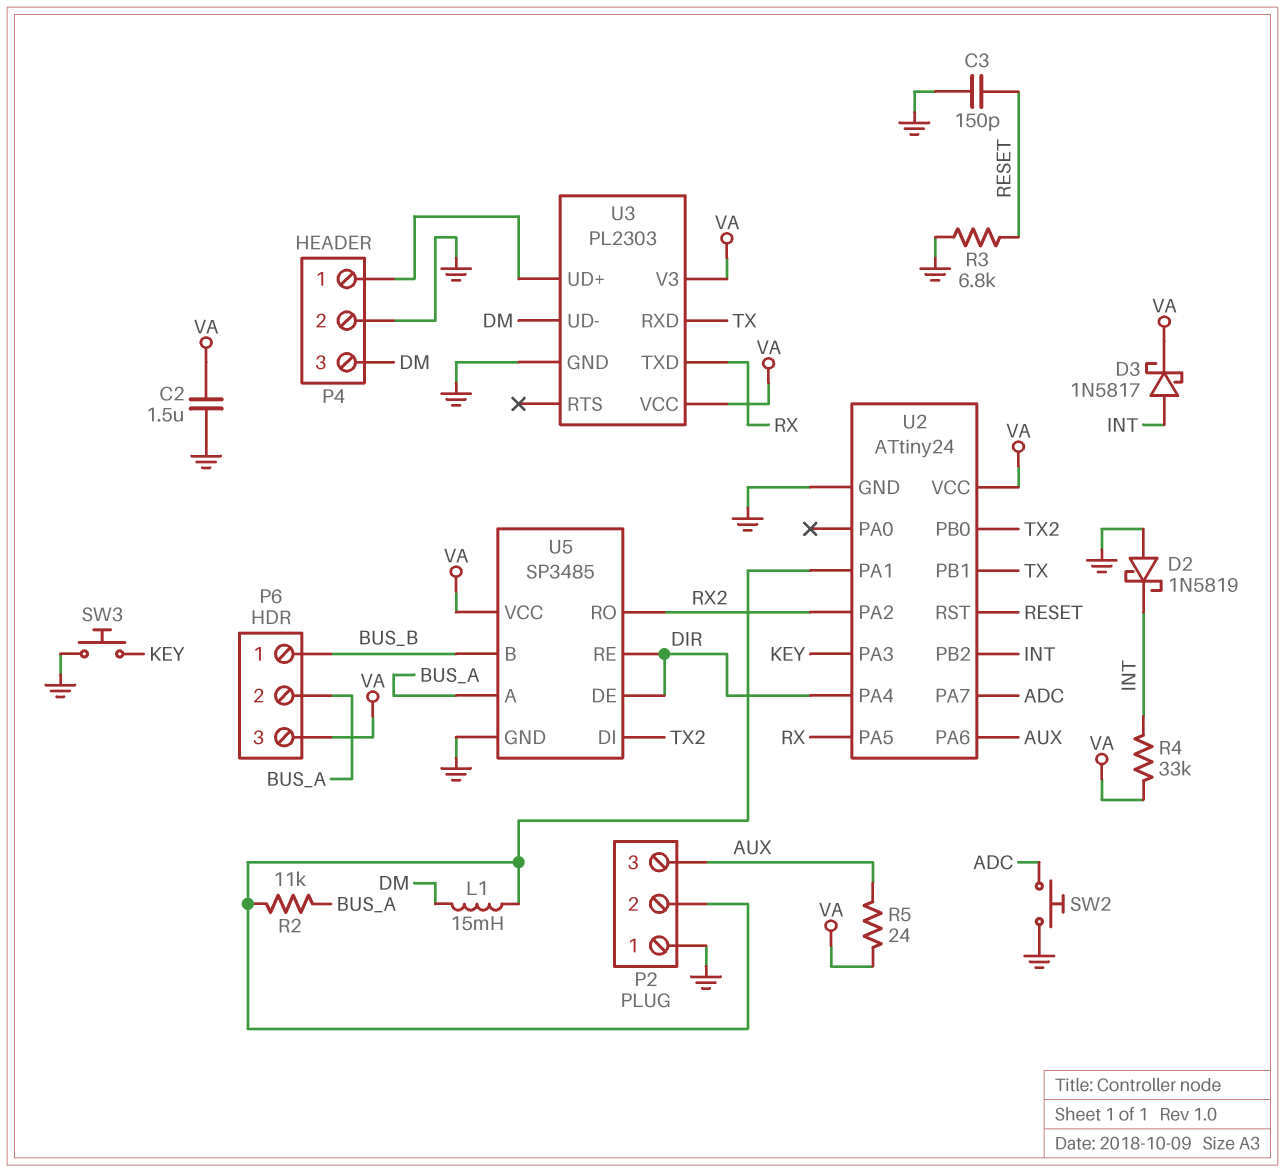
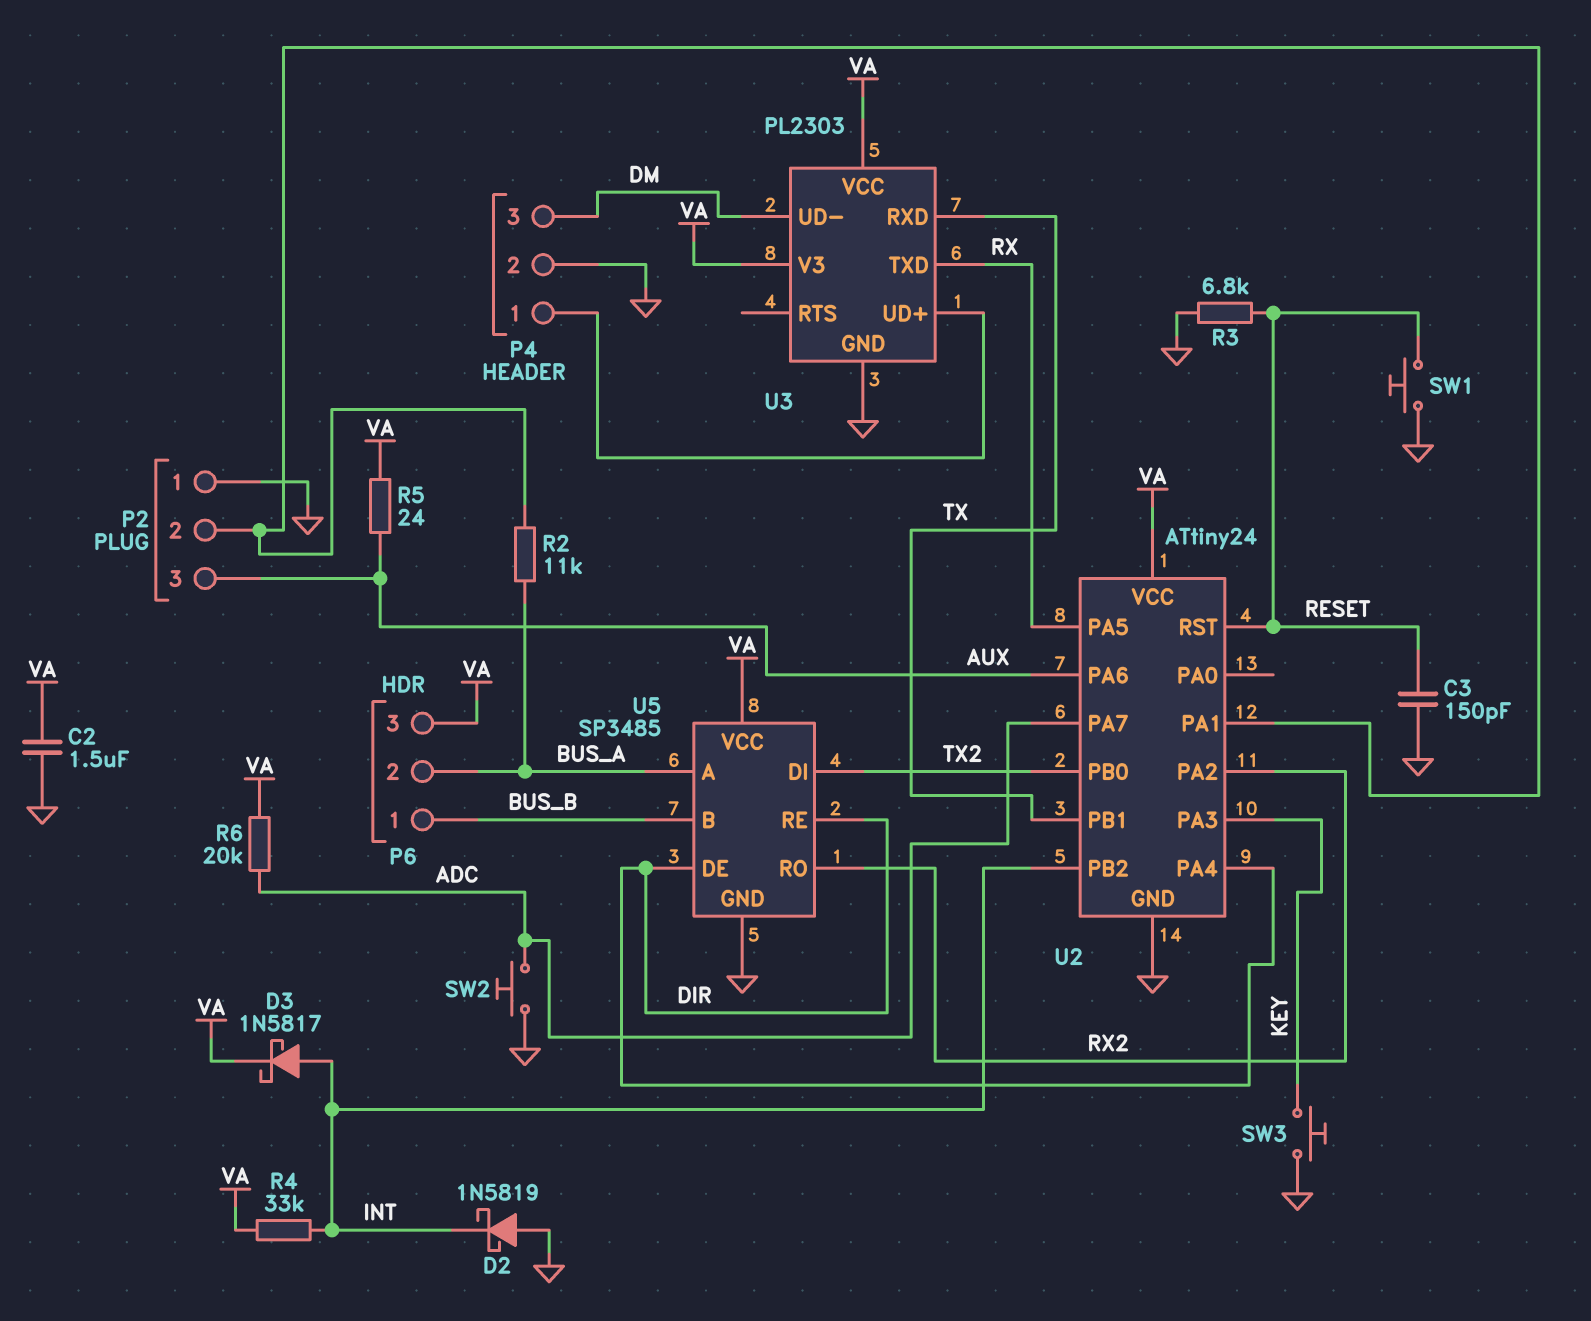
L1: 15mH (DM, P2/2) -> none
R6: none -> 20k (ADC, VA)
SW1: none -> button (GND, RESET)

